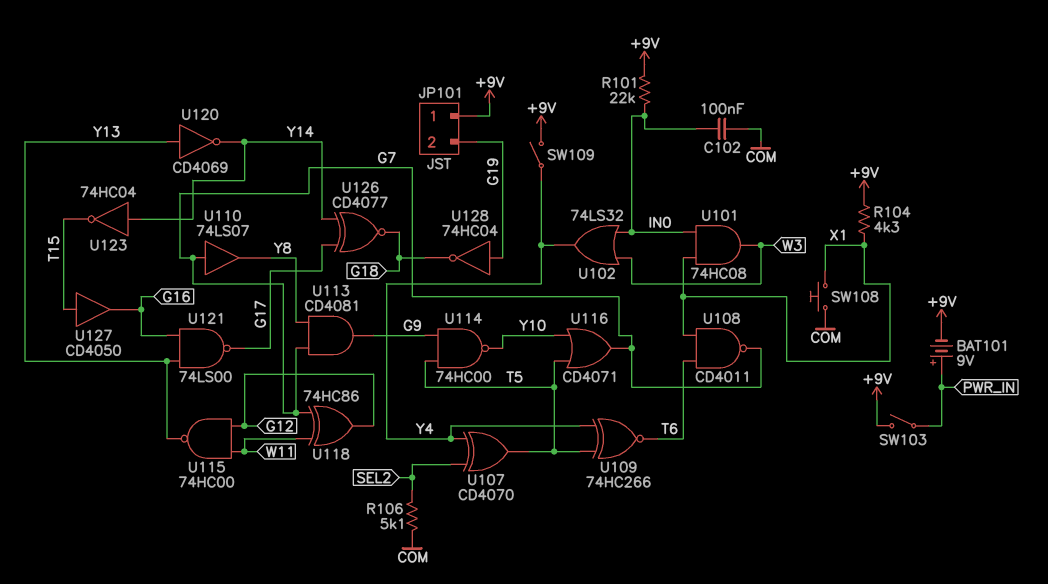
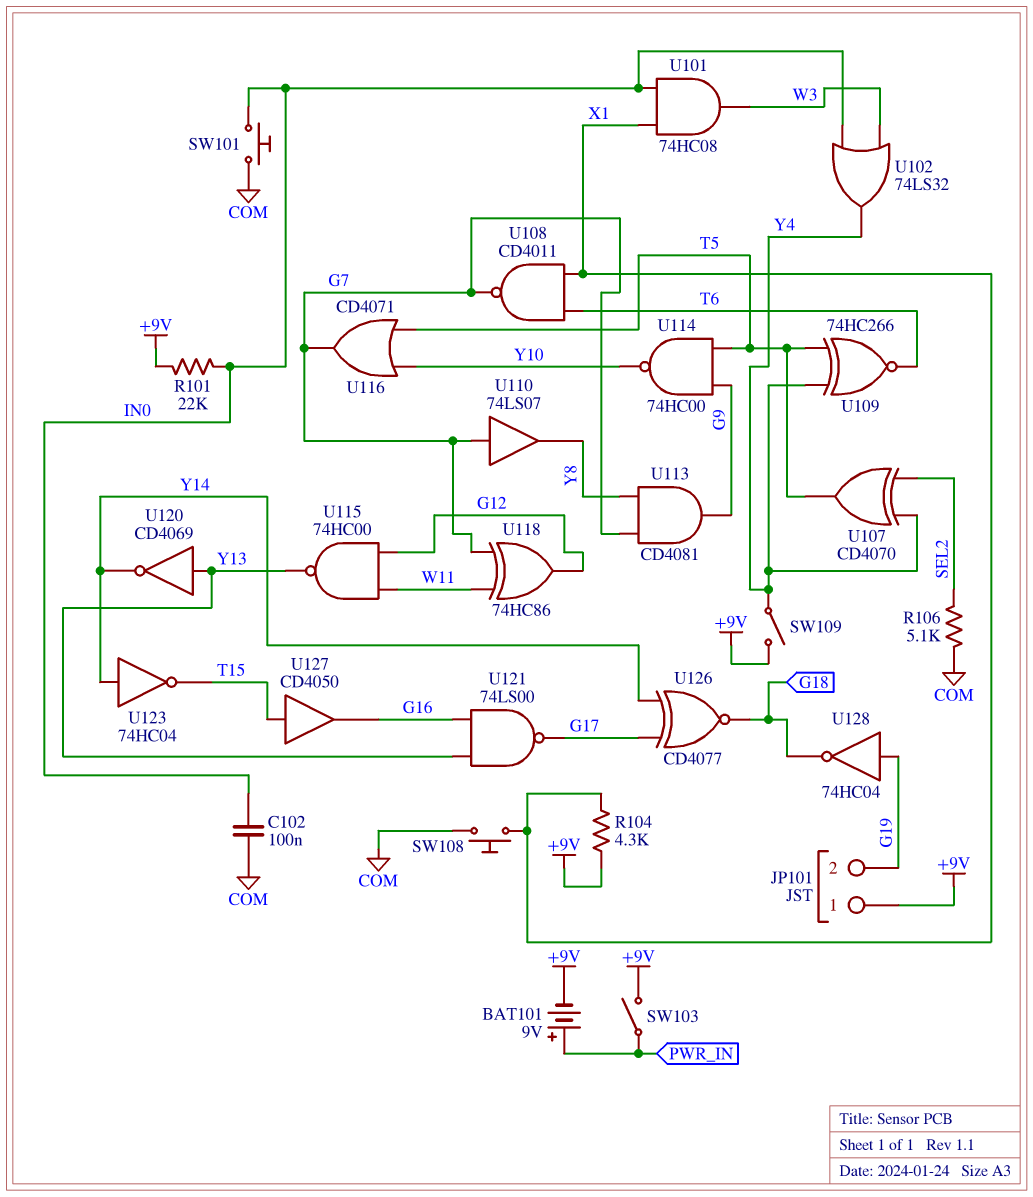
SW101: none -> button (COM, IN0)

